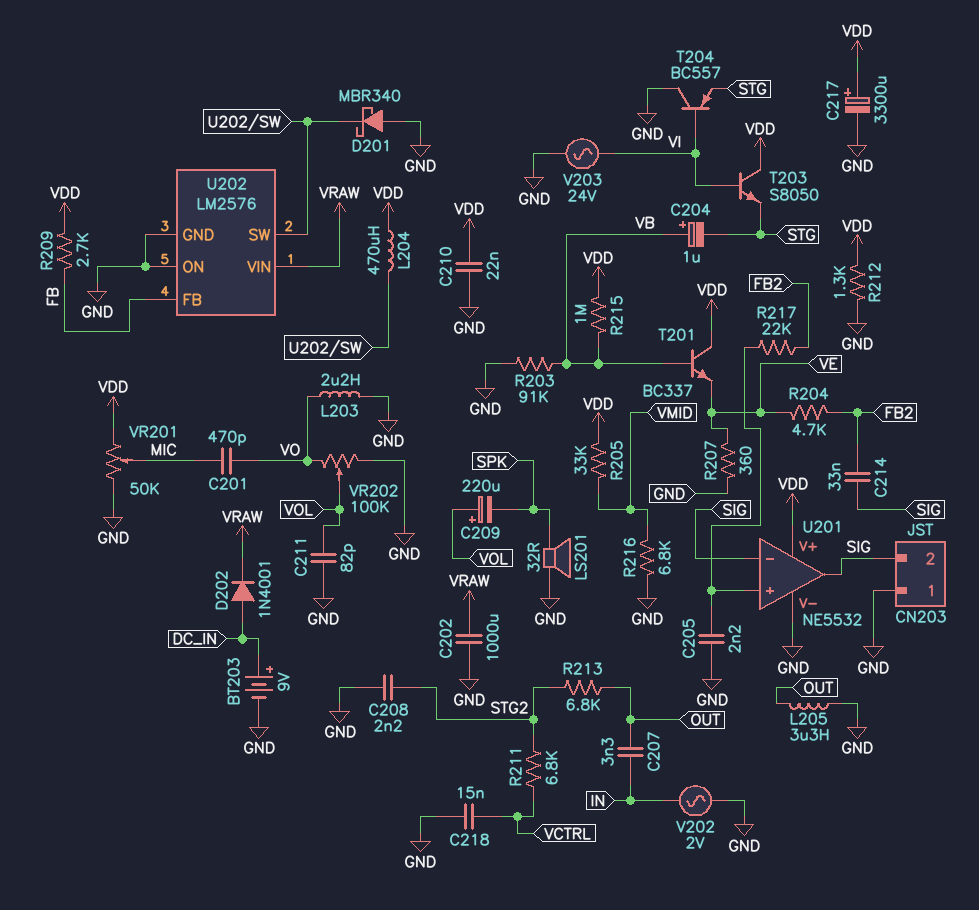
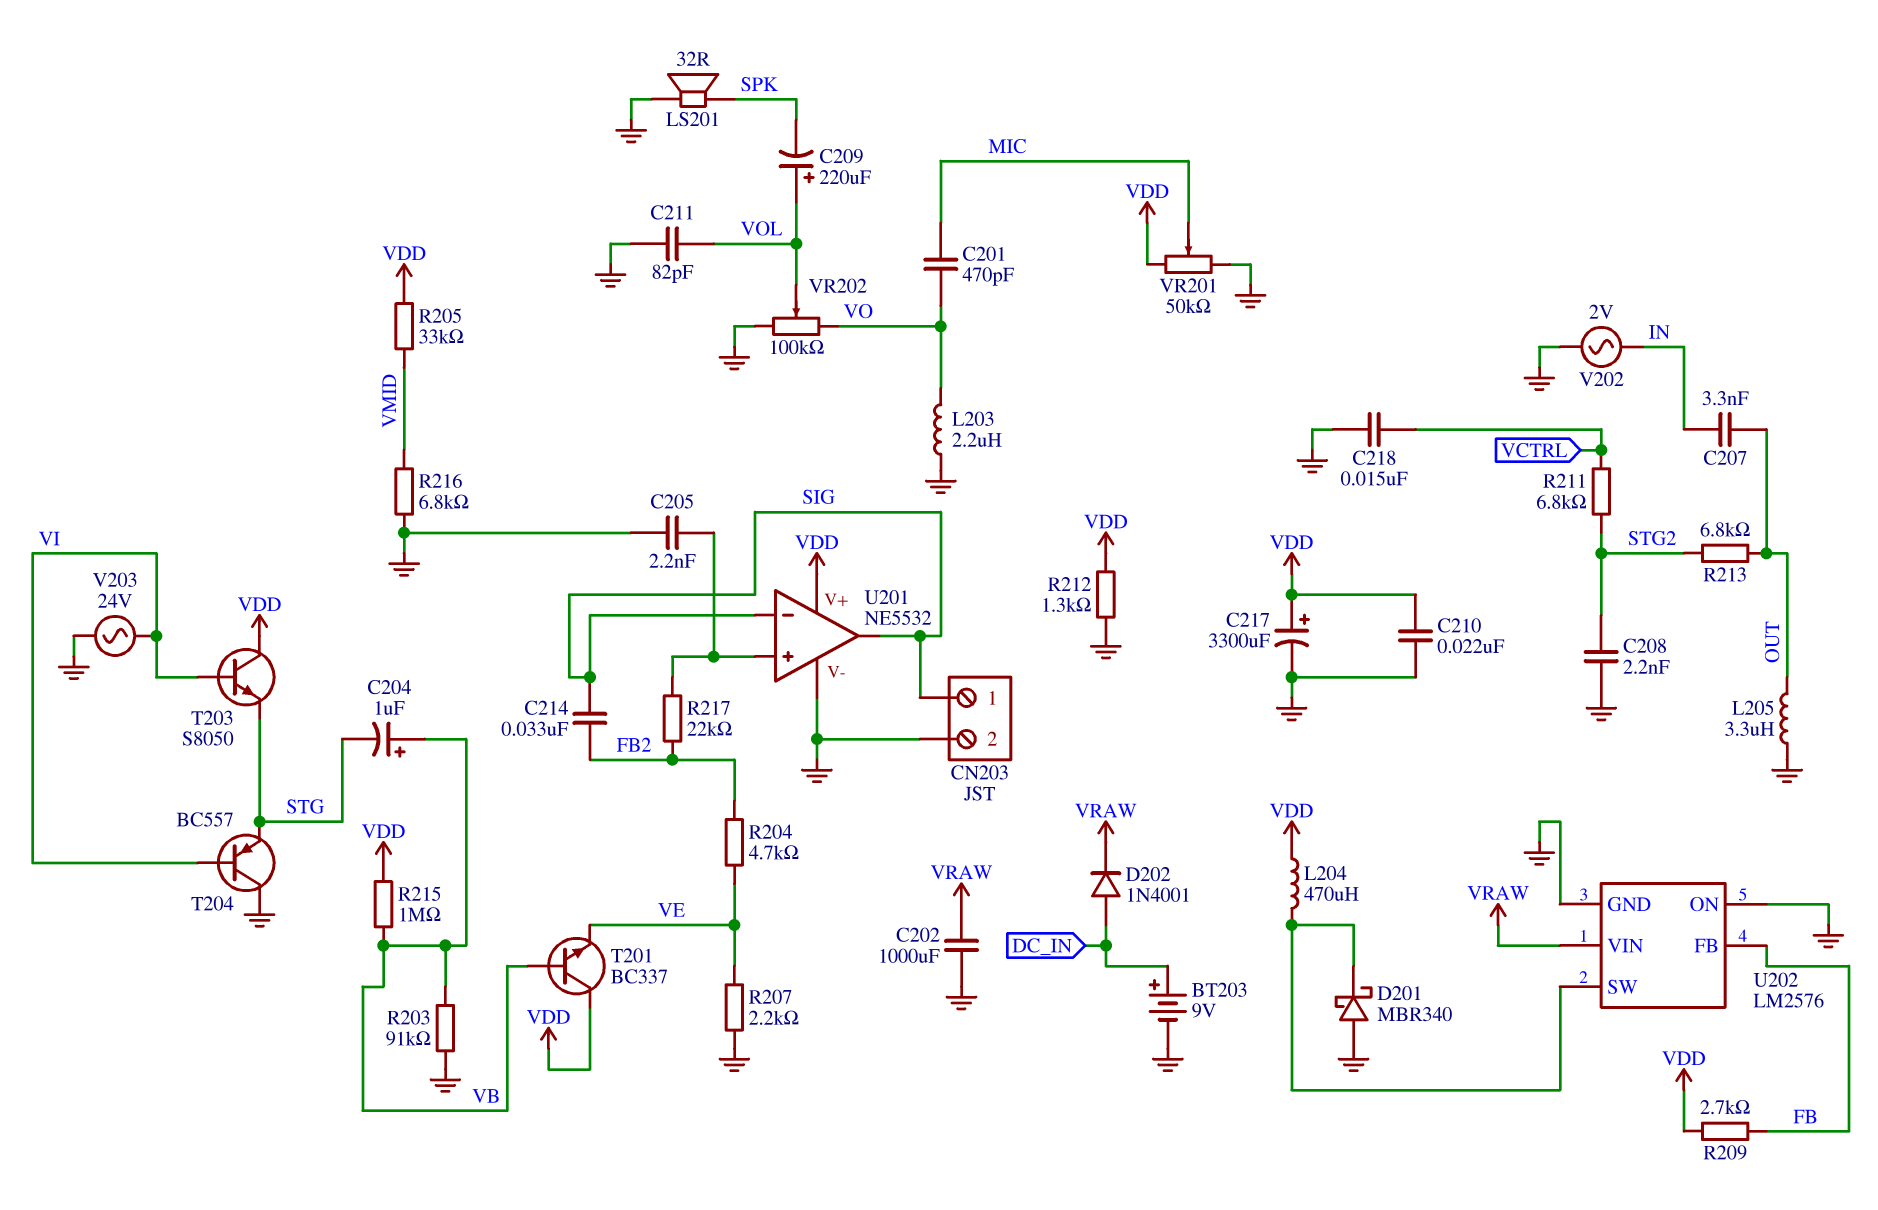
CN203 pin 1: GND -> SIG
CN203 pin 2: SIG -> GND
R207: 360 (GND, VE) -> 2.2k (GND, VE)

